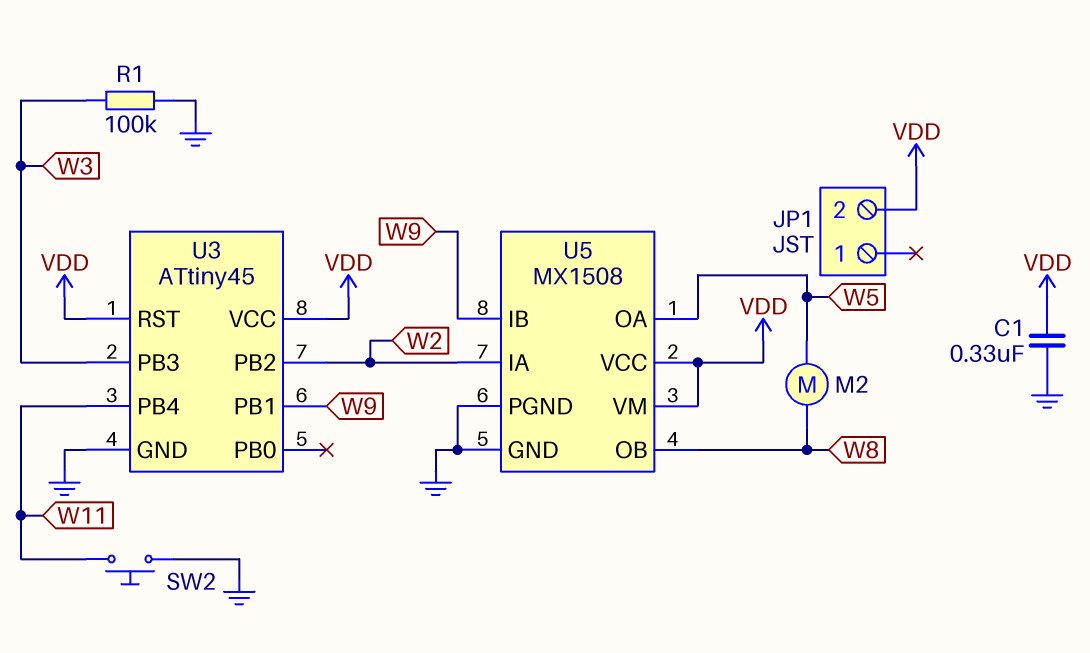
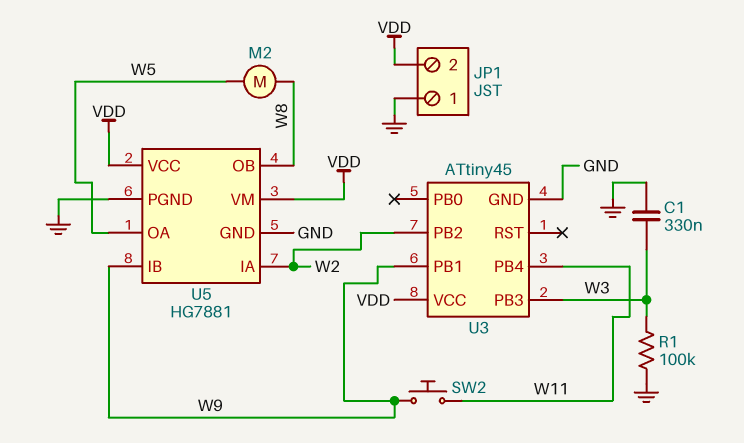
C1: 330nF (GND, VDD) -> 330nF (GND, W3)
JP1 pin 1: none -> GND
SW2: button (GND, W11) -> button (W9, W11)
U3 pin RST: VDD -> none
U5: MX1508 -> HG7881

